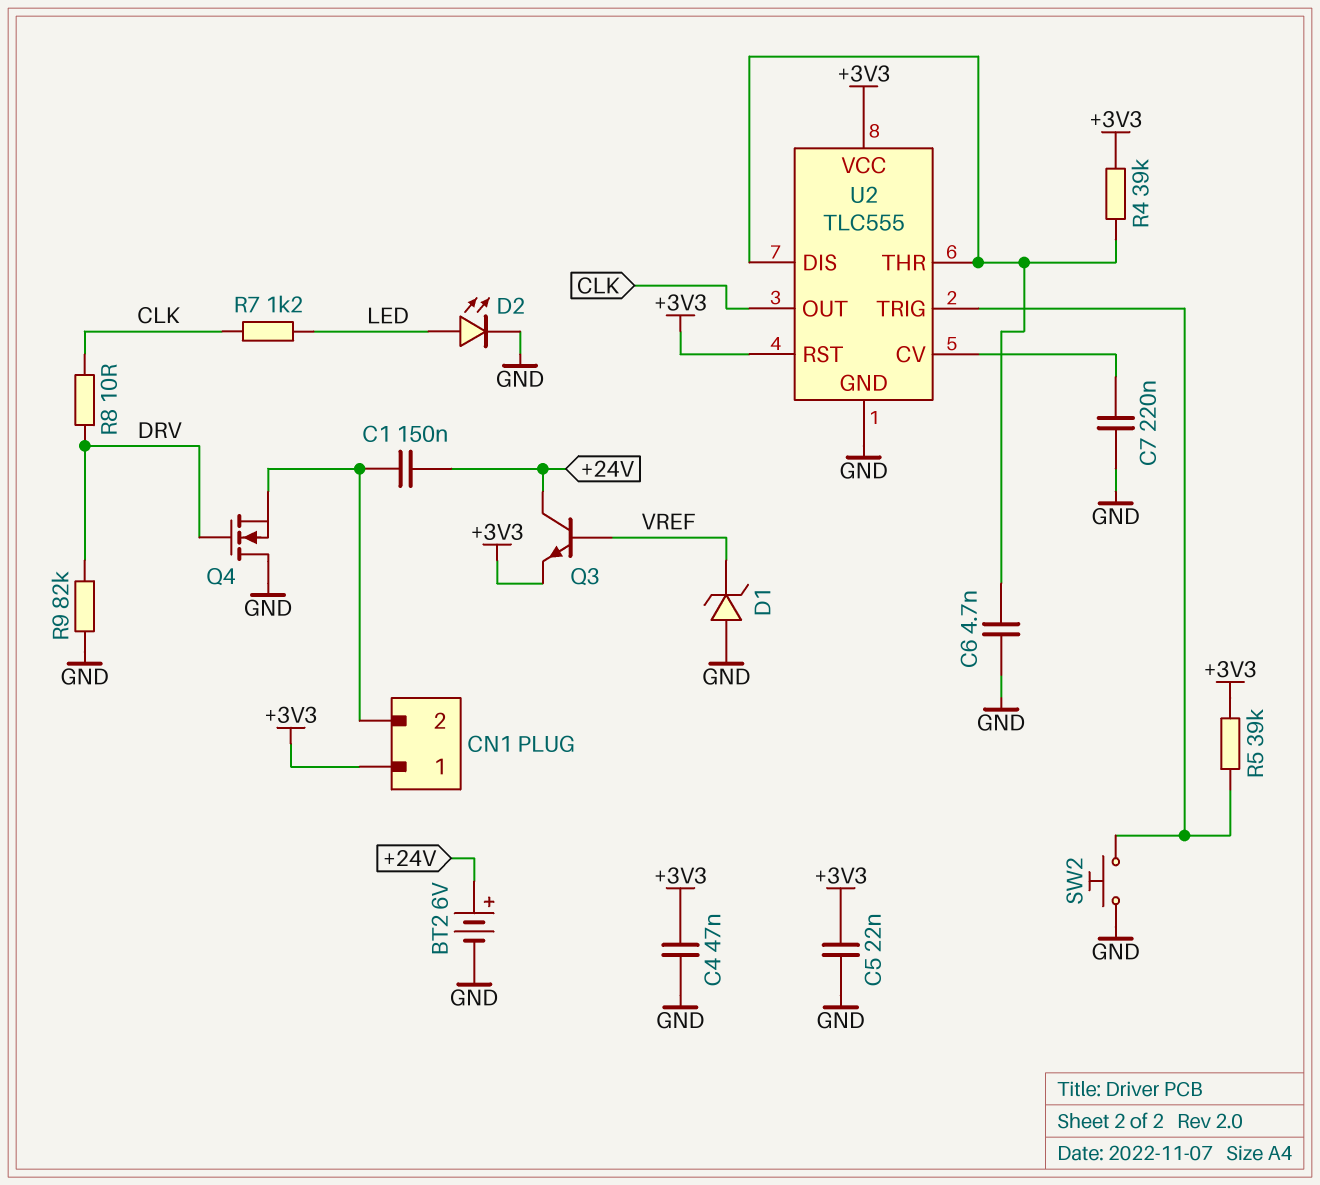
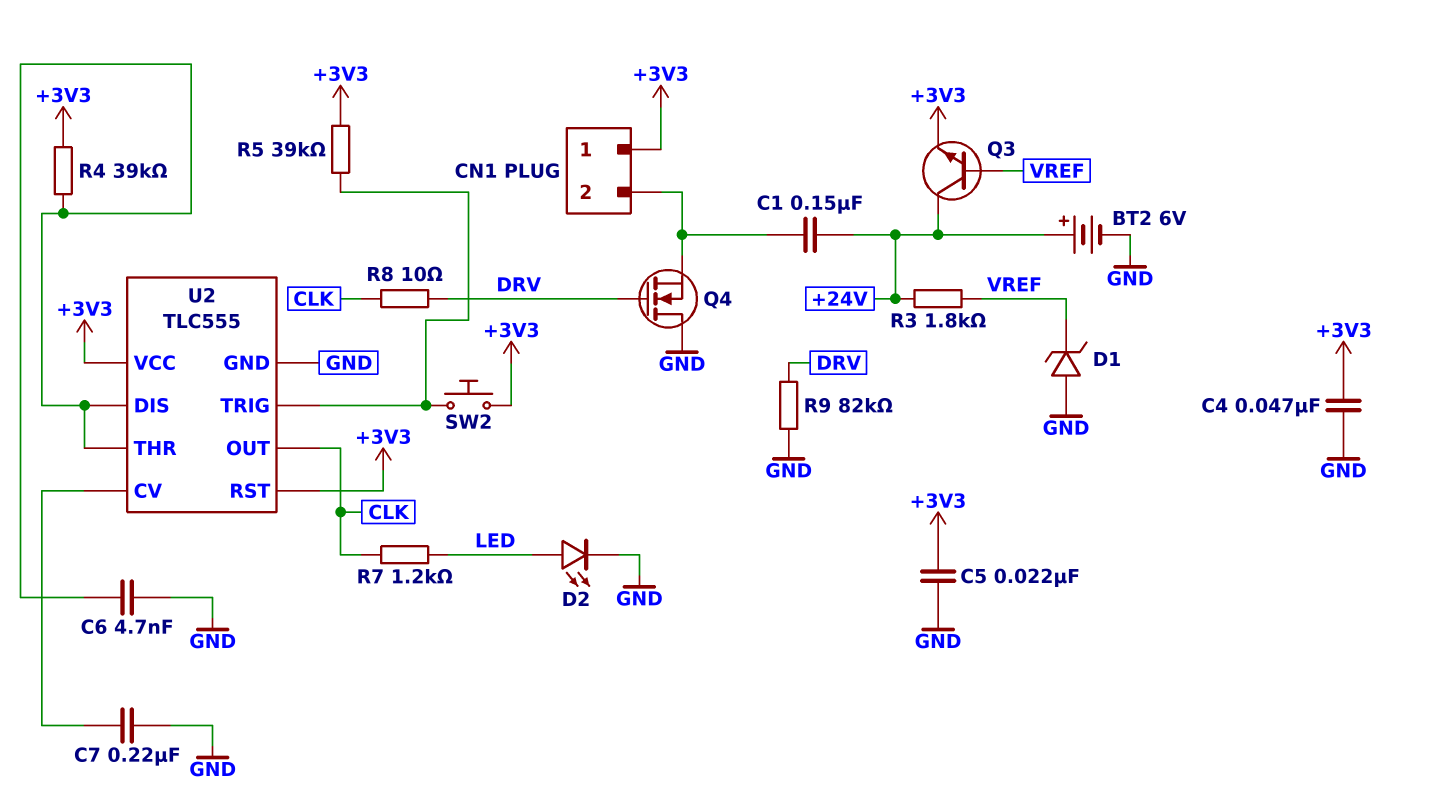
R3: none -> 1.8k (+24V, VREF)
SW2: button (GND, U2/TRIG) -> button (+3V3, U2/TRIG)

